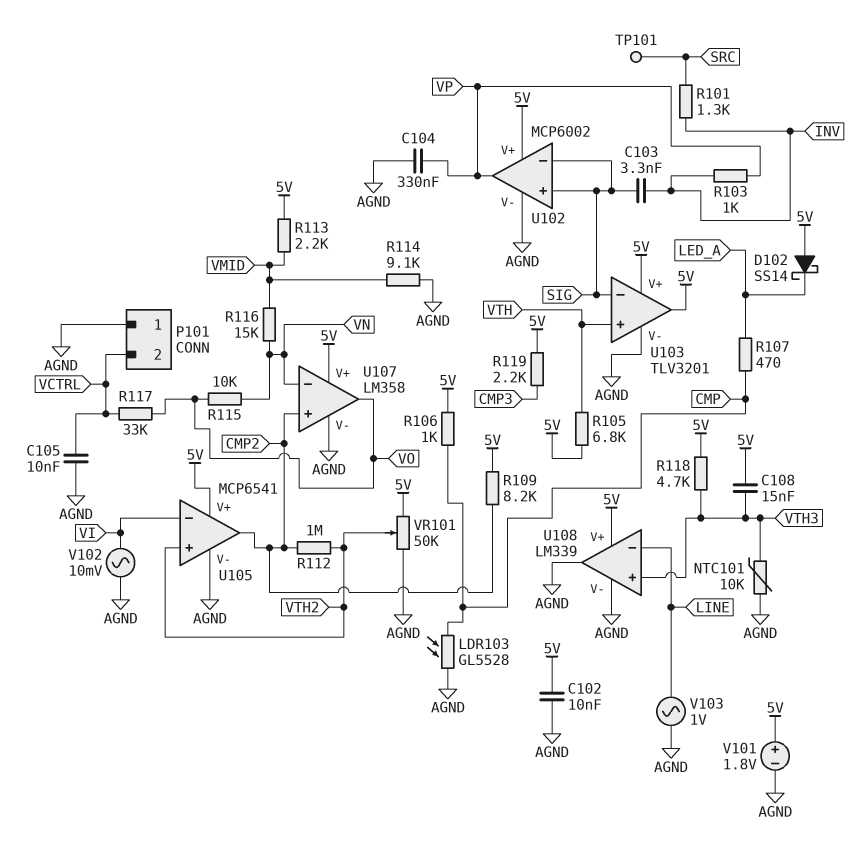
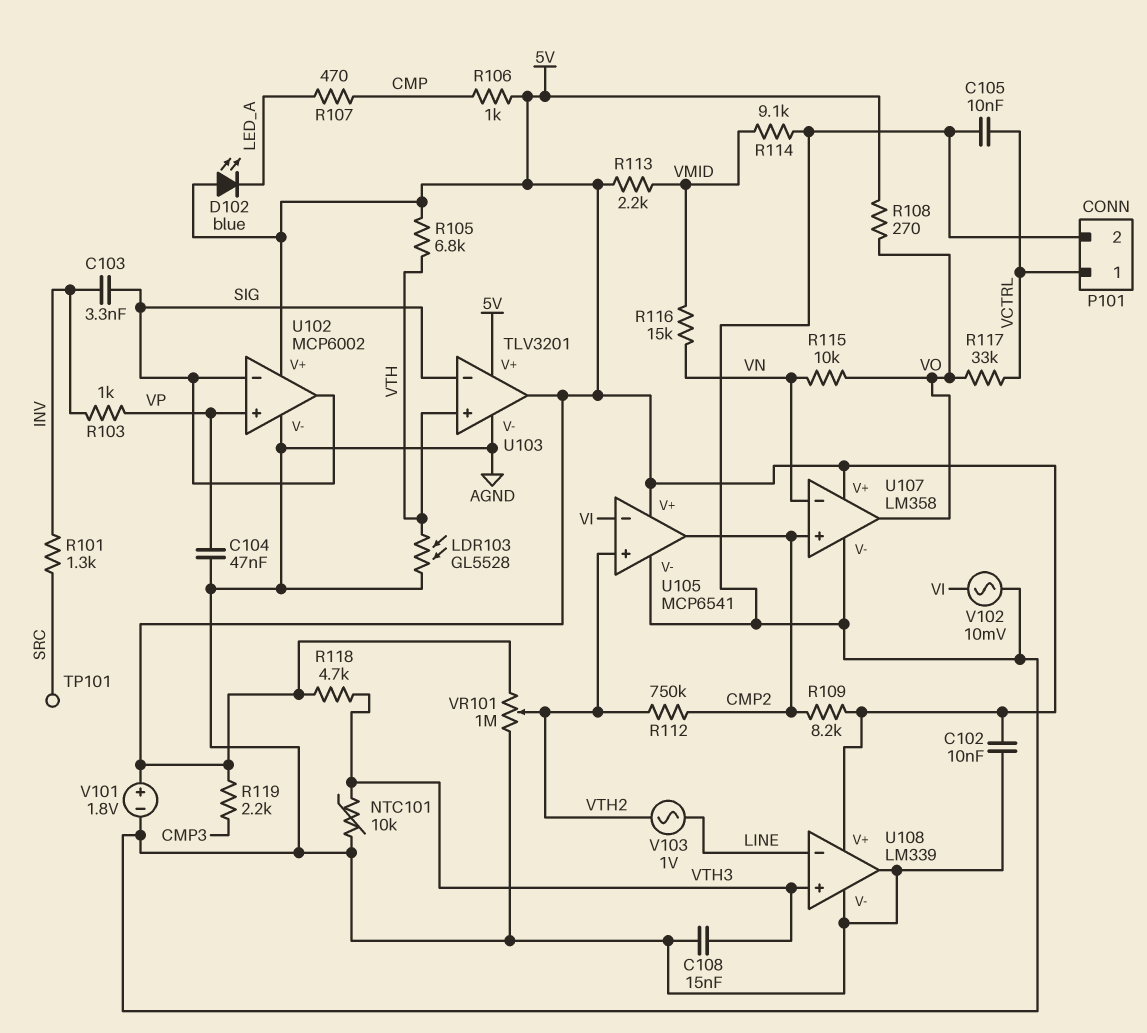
C104: 330nF (AGND, VP) -> 47nF (AGND, VP)
C108: 15nF (5V, VTH3) -> 15nF (AGND, VTH3)
D102: schottky SS14 (A 5V, K LED_A) -> LED blue (A 5V, K LED_A)
LDR103: GL5528 (AGND, CMP) -> GL5528 (AGND, VTH)
P101 pin 1: AGND -> VCTRL
P101 pin 2: VCTRL -> AGND
R108: none -> 270 (5V, VO)
R112: 1M (CMP2, VTH2) -> 750k (CMP2, VTH2)
U102 pin in+: SIG -> VP
U102 pin out: VP -> SIG
V103: AC 1V (AGND, LINE) -> AC 1V (LINE, VTH2)
VR101: 50k (5V, AGND, wiper VTH2) -> 1M (5V, AGND, wiper VTH2)

